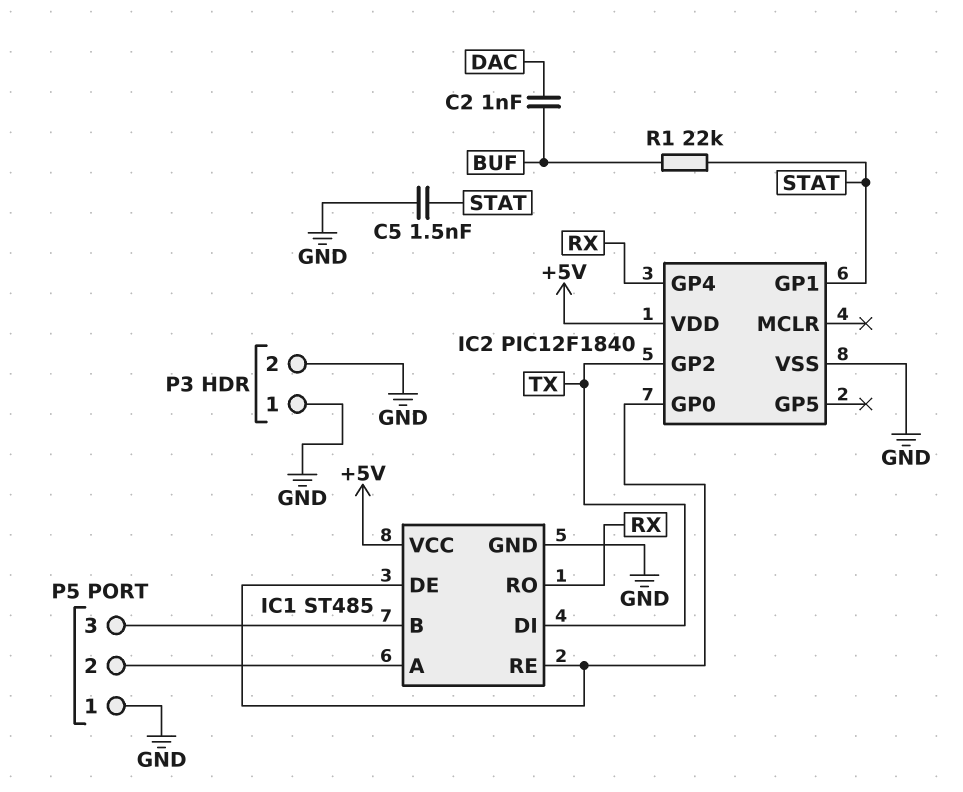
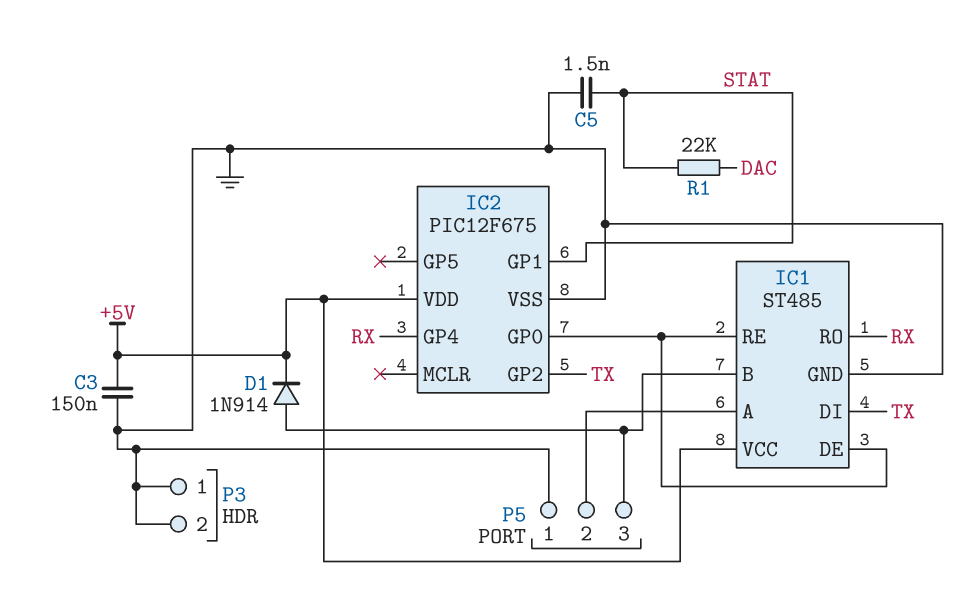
C2: 1nF (BUF, DAC) -> none
C3: none -> 150nF (+5V, GND)
D1: none -> diode 1N914 (A IC1/B, K +5V)
IC2: PIC12F1840 -> PIC12F675
R1: 22k (BUF, STAT) -> 22k (DAC, STAT)

